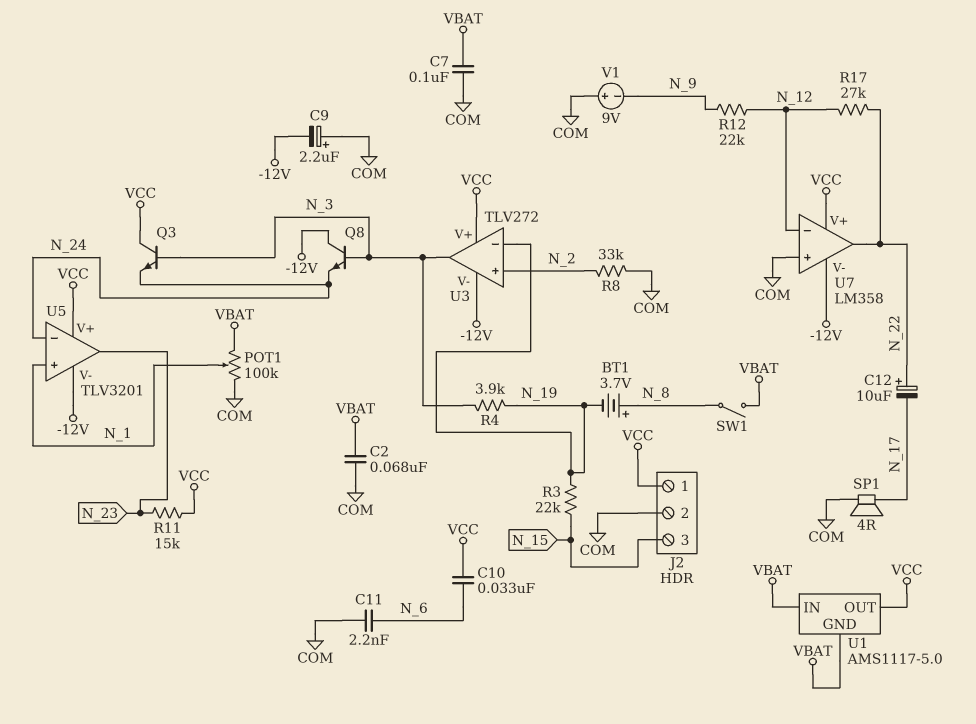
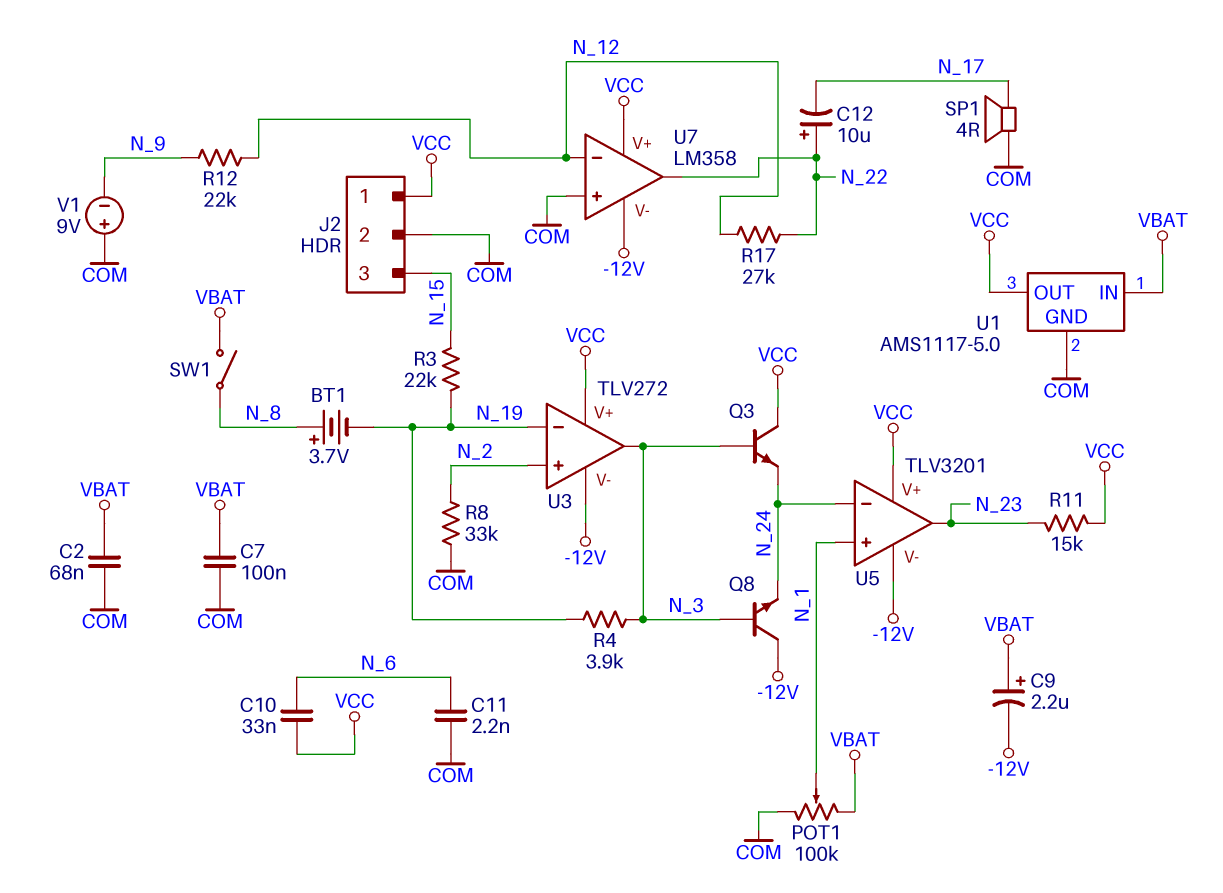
C9: 2.2uF (plus COM, minus -12V) -> 2.2uF (plus VBAT, minus -12V)
U1 pin GND: VBAT -> COM

